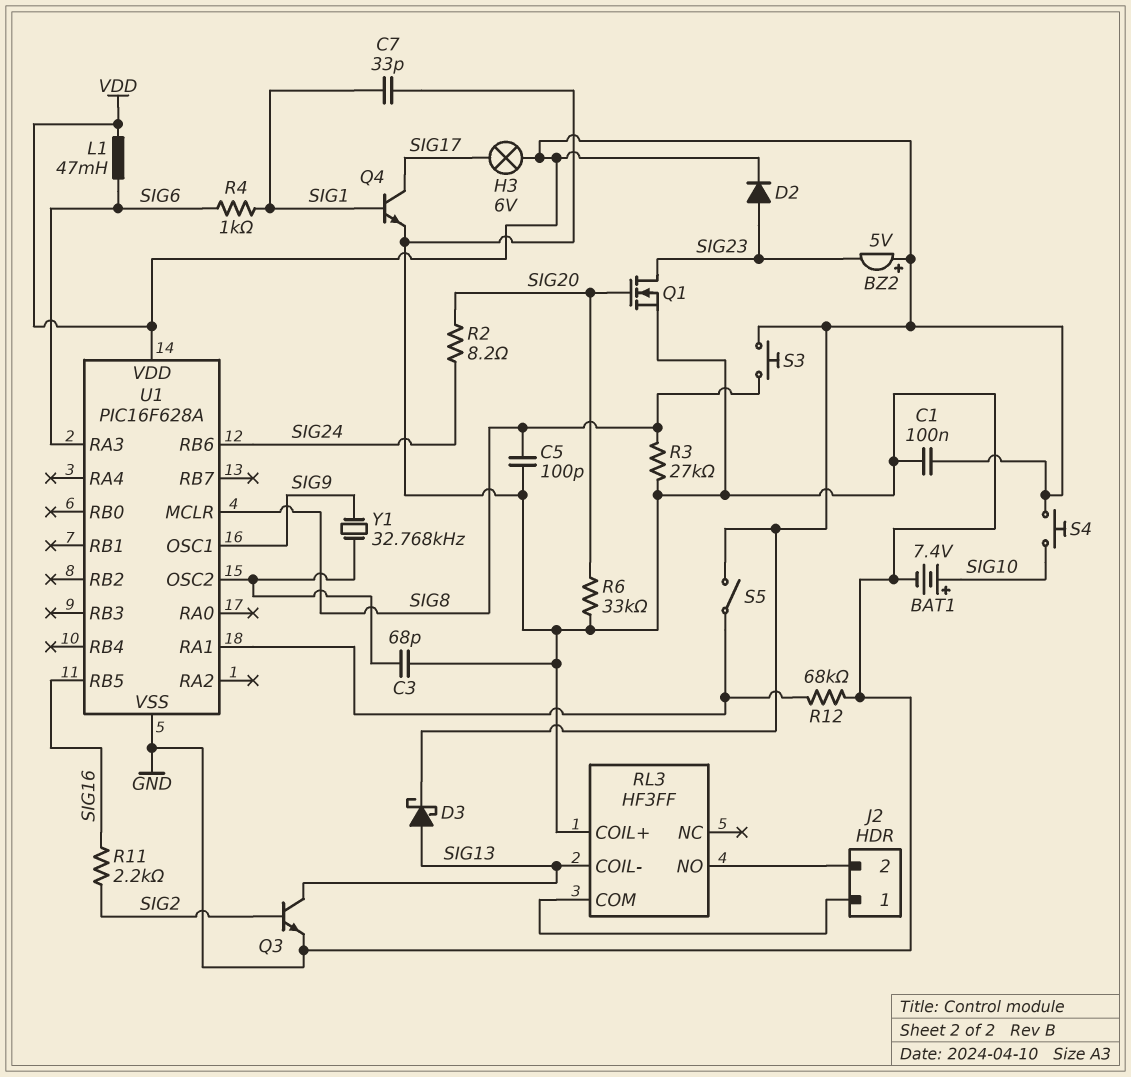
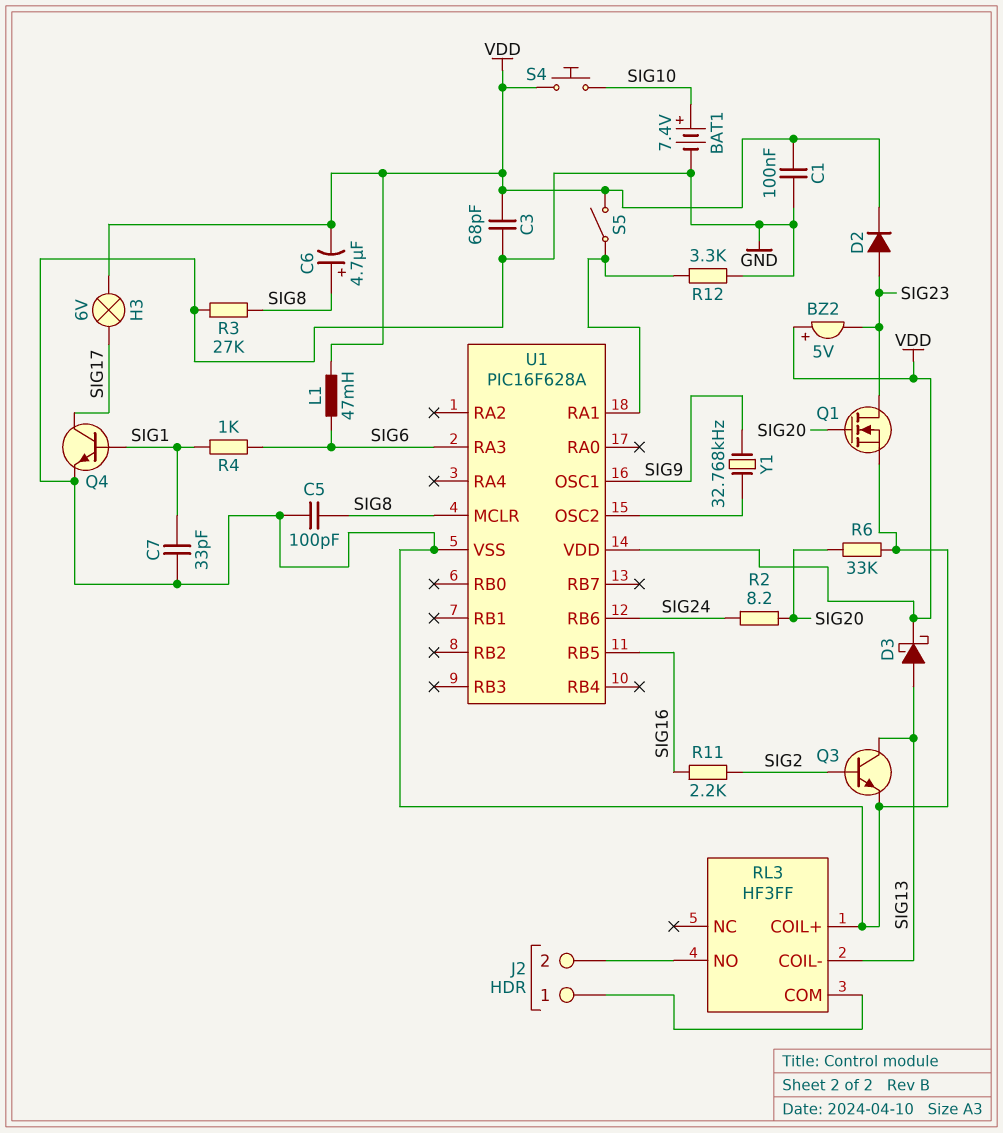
C3: 68pF (GND, U1/OSC2) -> 68pF (GND, VDD)
C6: none -> 4.7uF (plus SIG8, minus VDD)
R12: 68k (GND, U1/RA1) -> 3.3k (GND, U1/RA1)
S3: button (SIG8, VDD) -> none

